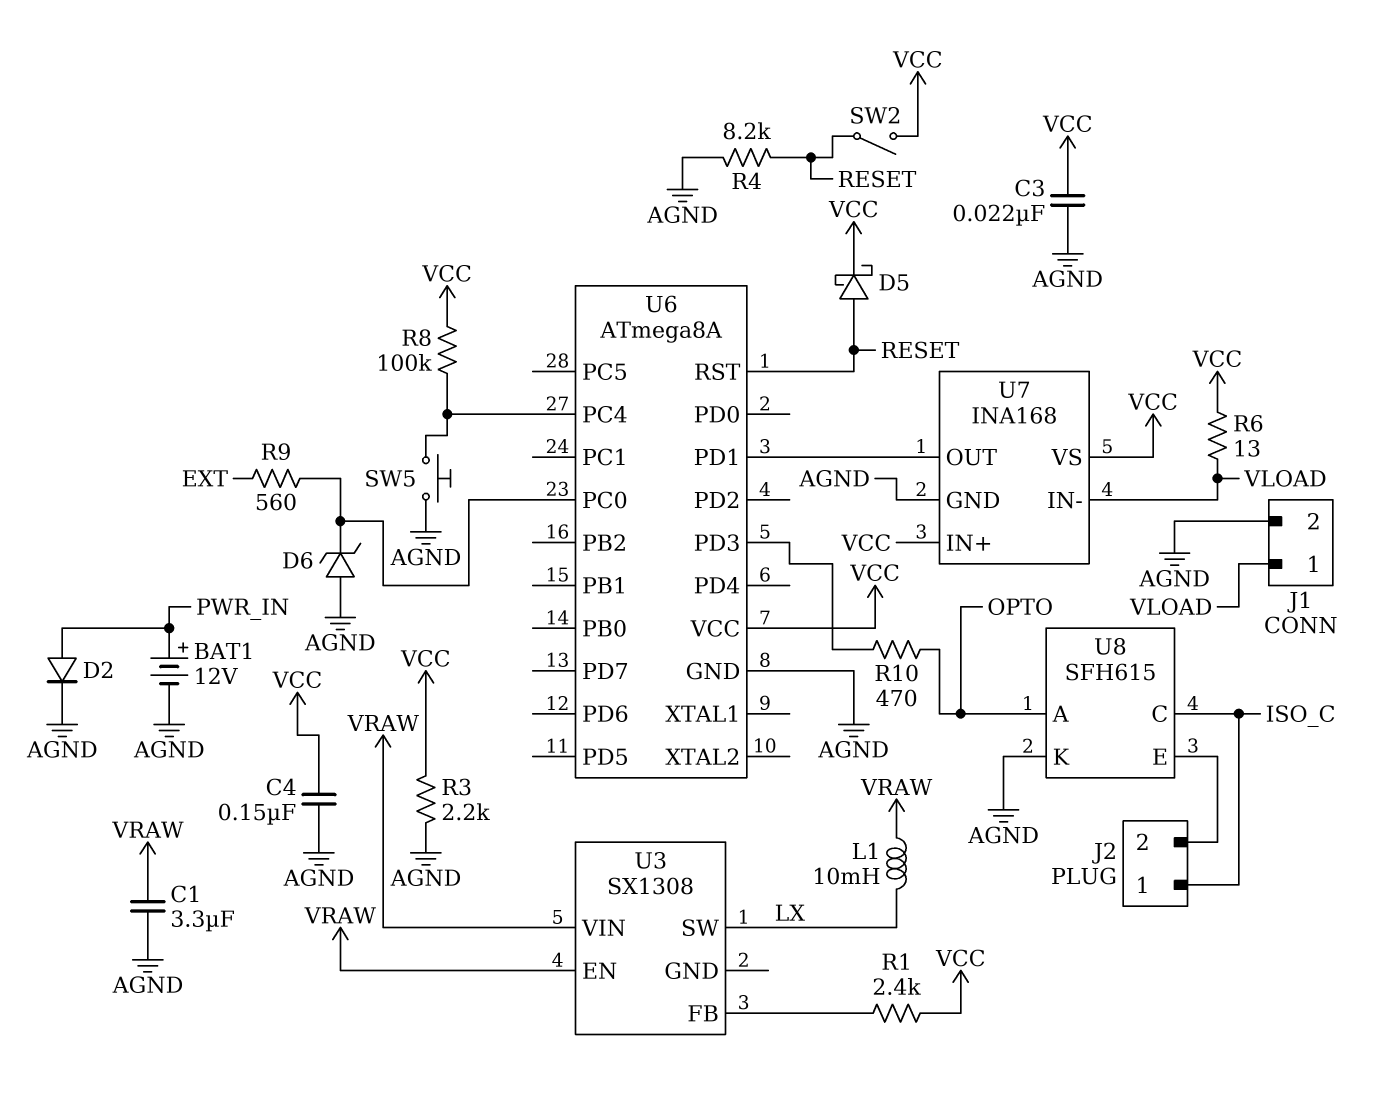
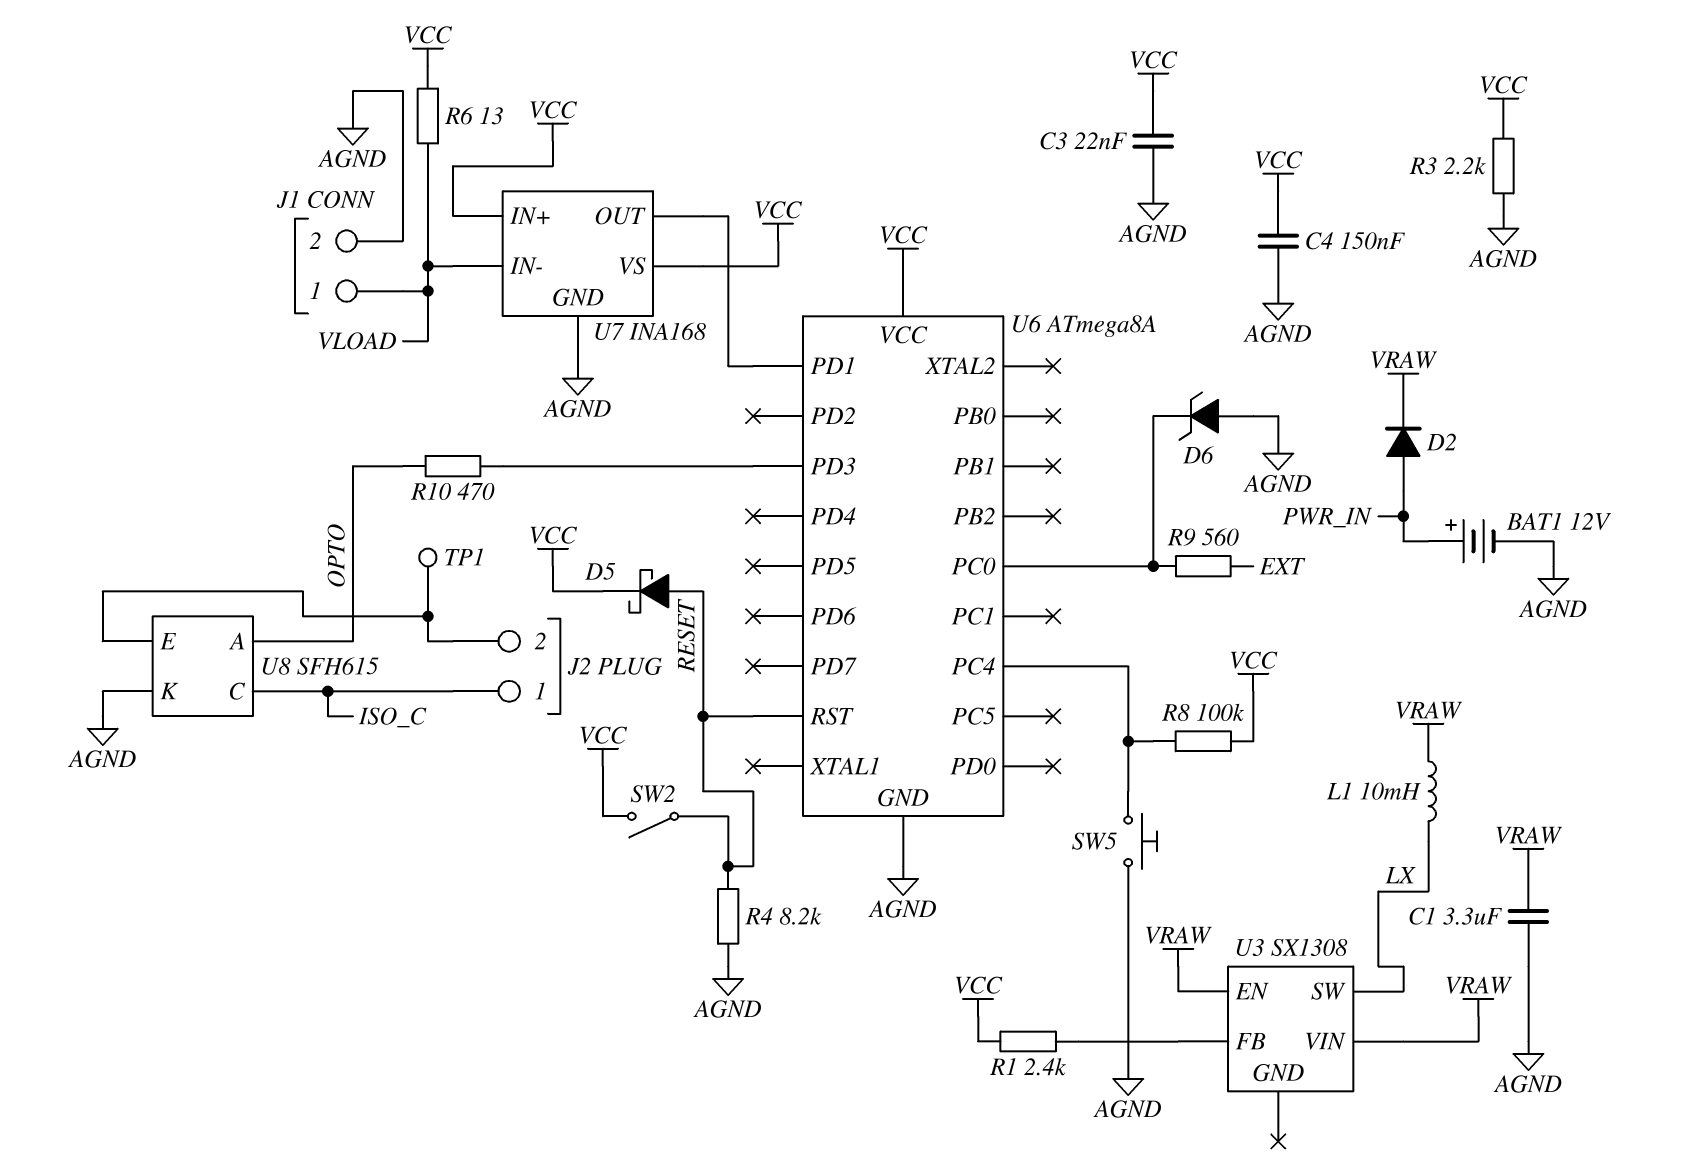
D2: diode (A PWR_IN, K AGND) -> diode (A PWR_IN, K VRAW)
TP1: none -> test point (J2/2)

